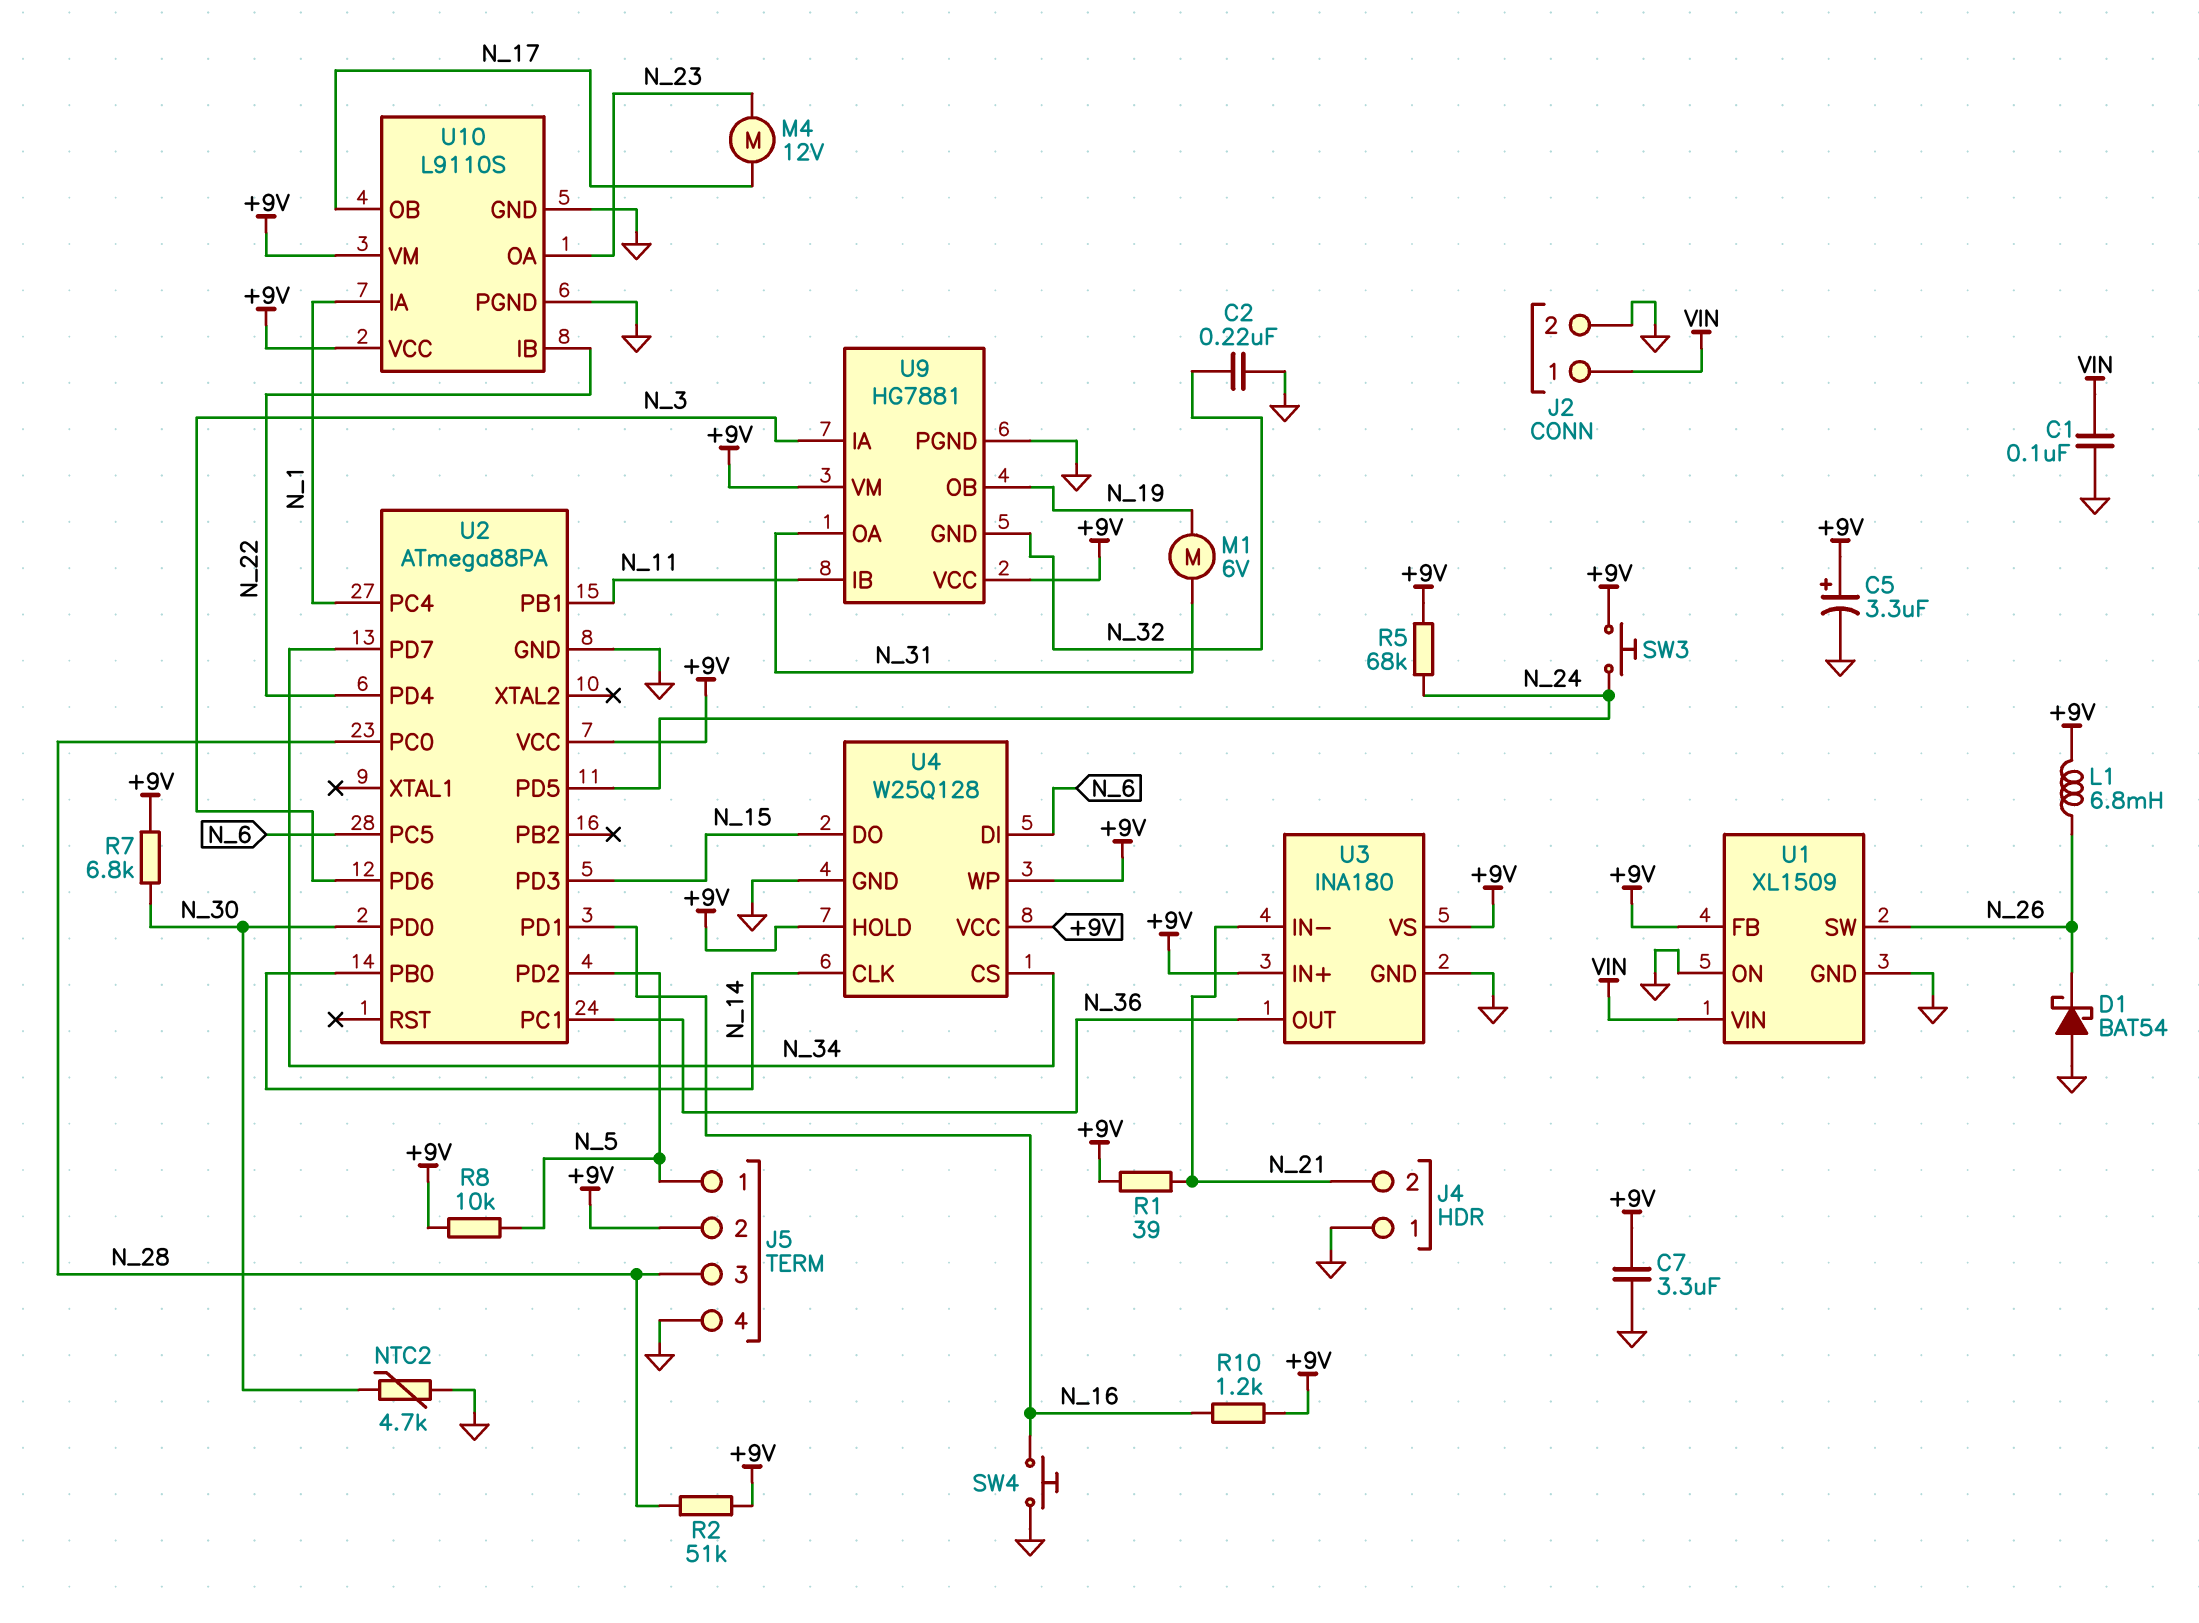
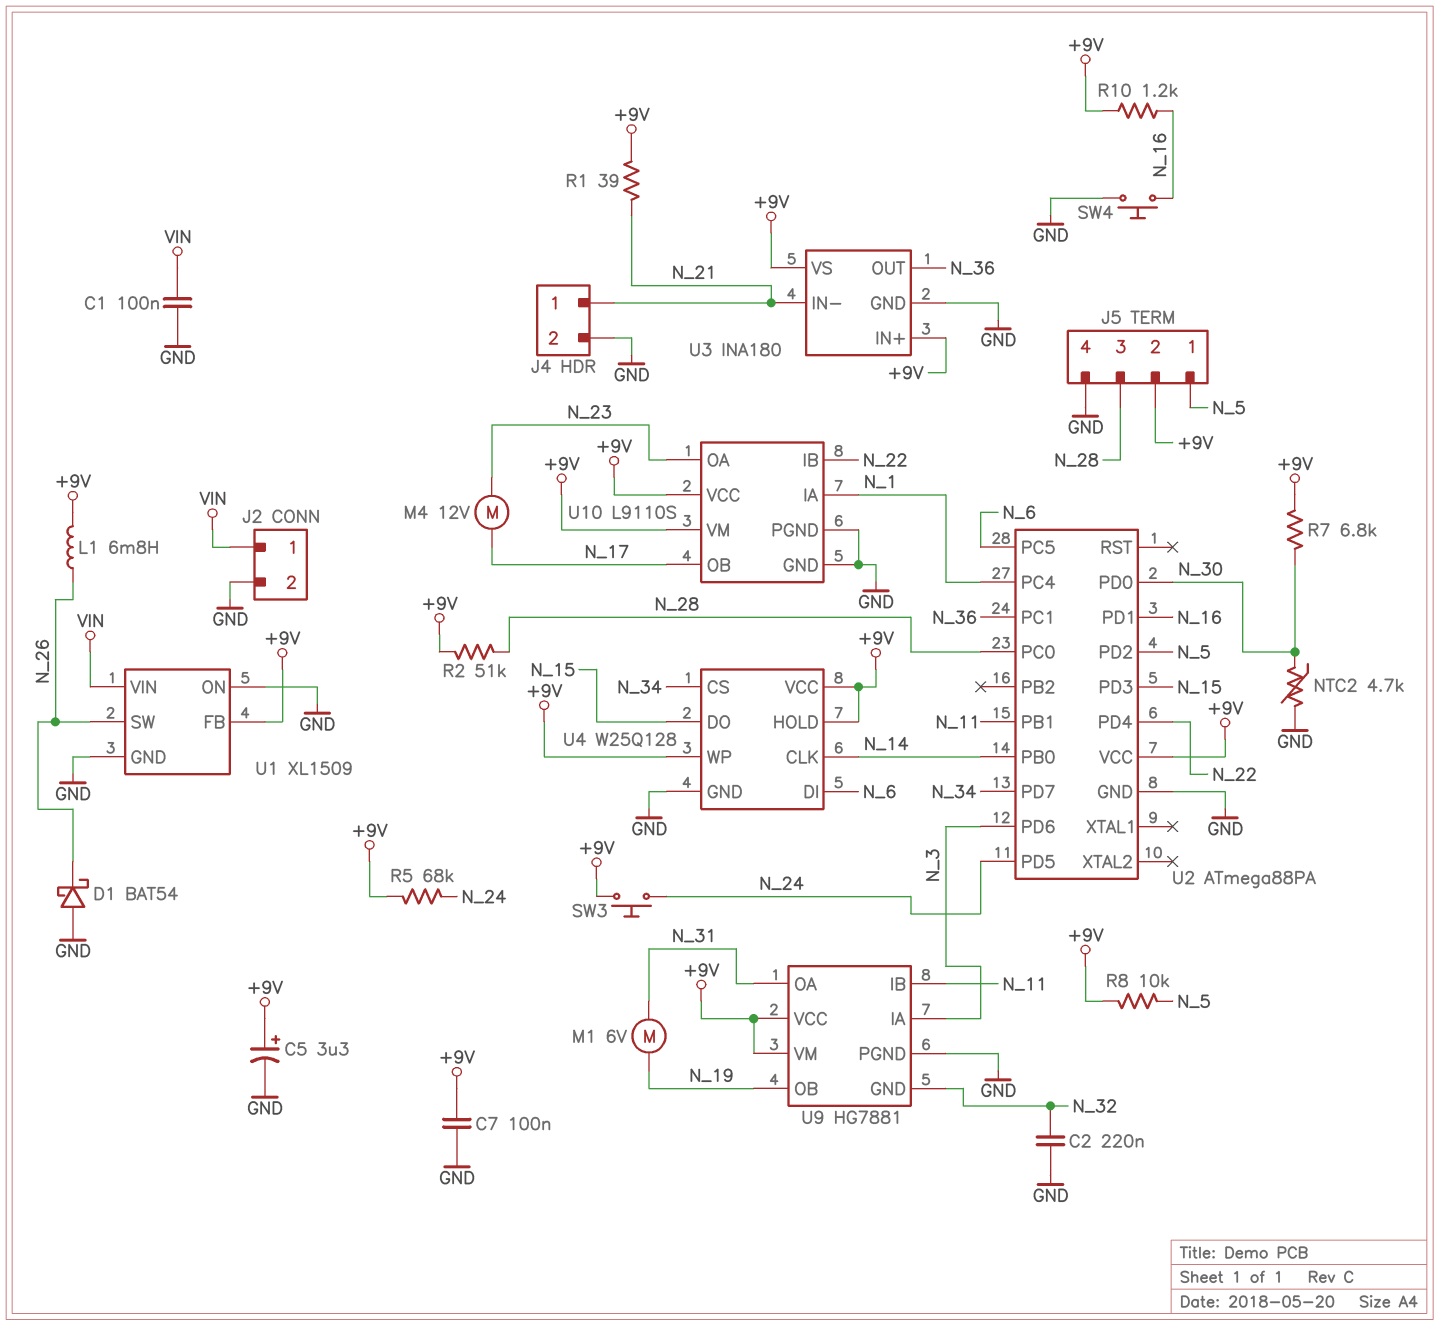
C7: 3.3uF (+9V, GND) -> 100nF (+9V, GND)
J4 pin 1: GND -> N_21
J4 pin 2: N_21 -> GND

